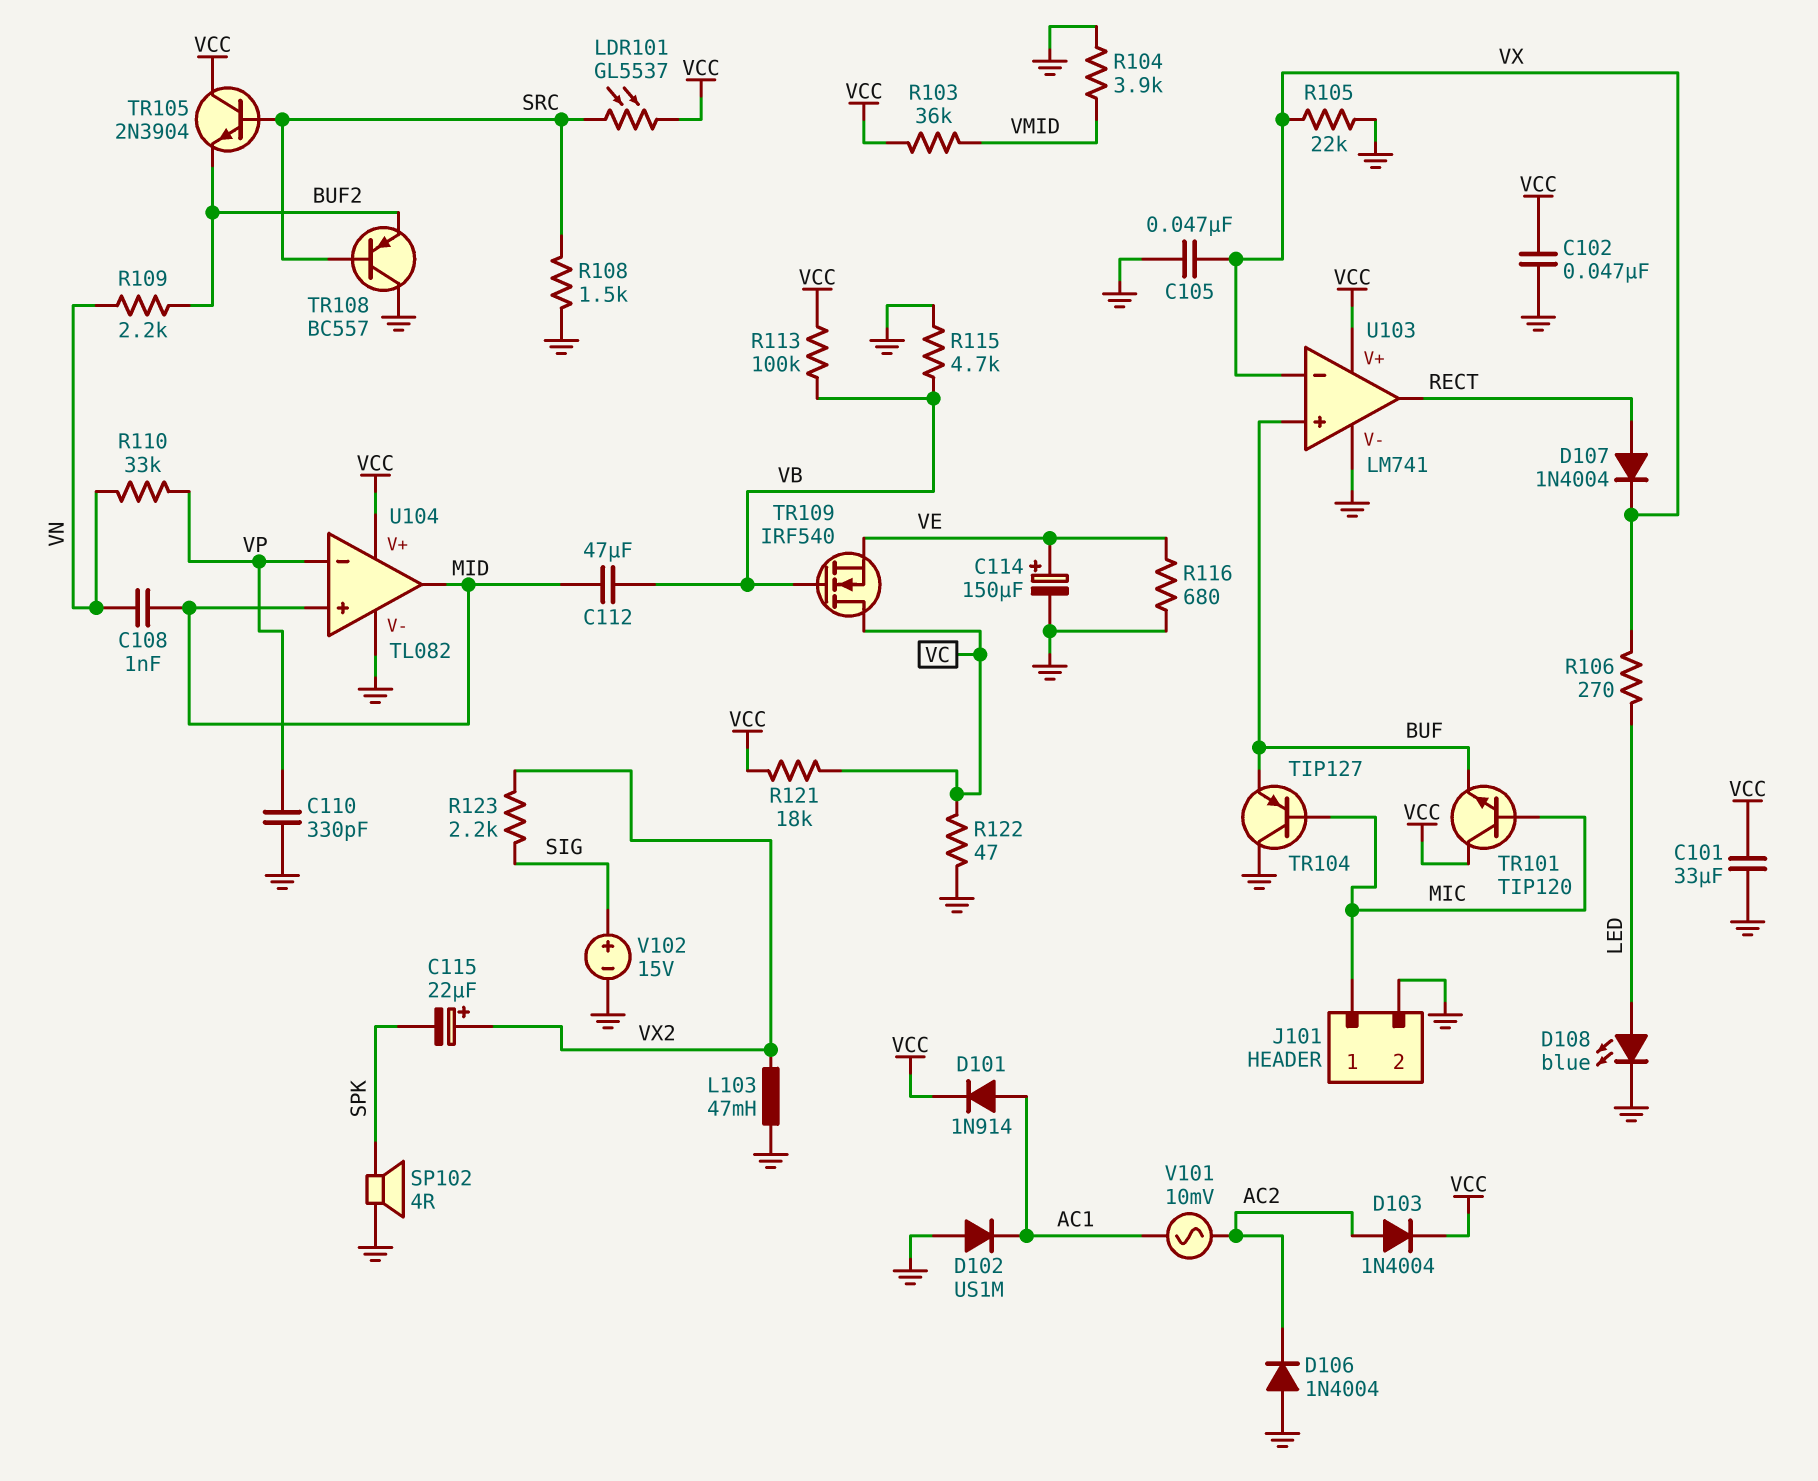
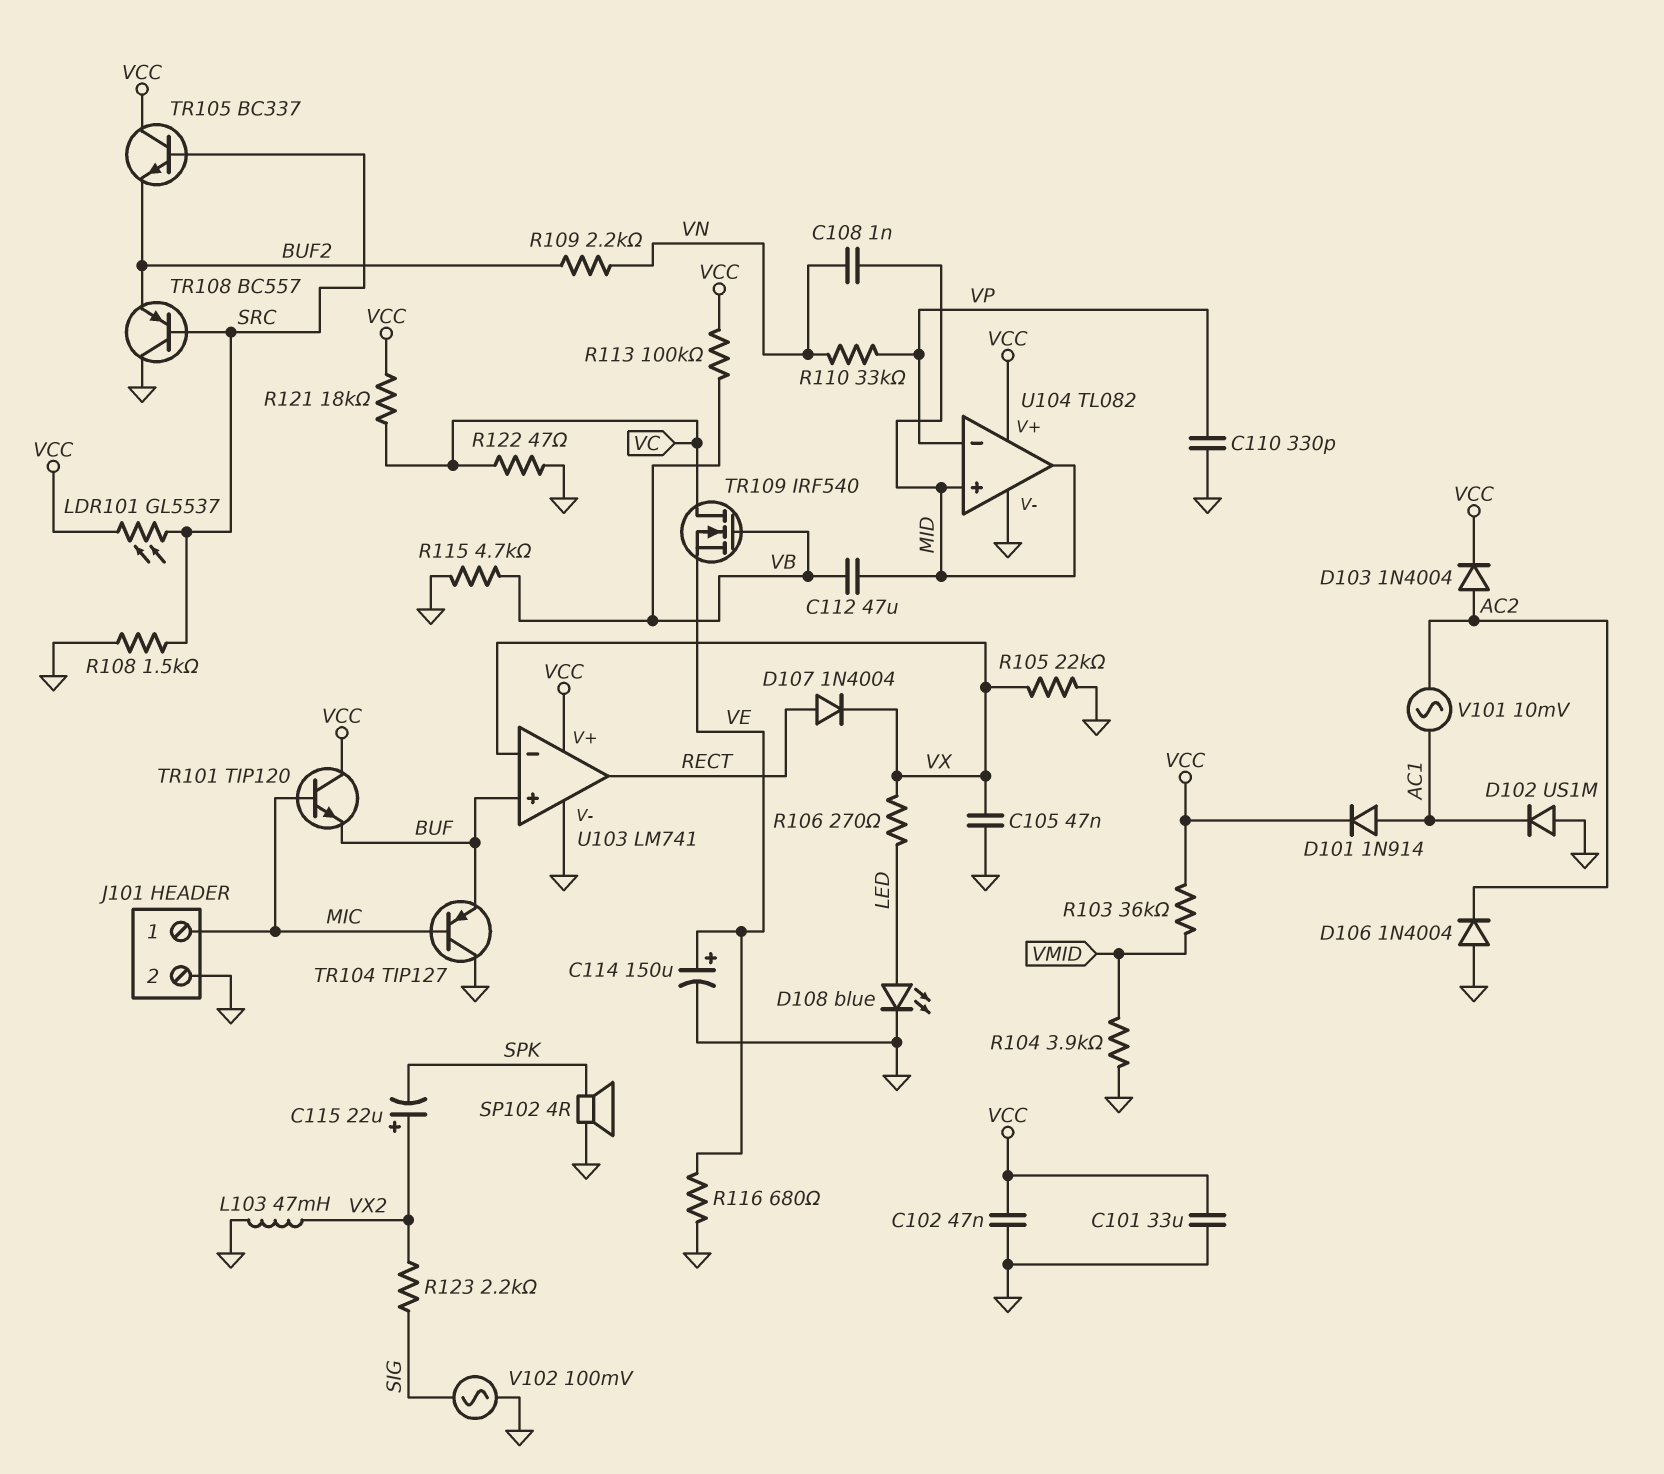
TR105: NPN 2N3904 (B SRC, C VCC, E BUF2) -> NPN BC337 (B SRC, C VCC, E BUF2)
V102: 15V (plus SIG, minus GND) -> AC 100mV (GND, SIG)

